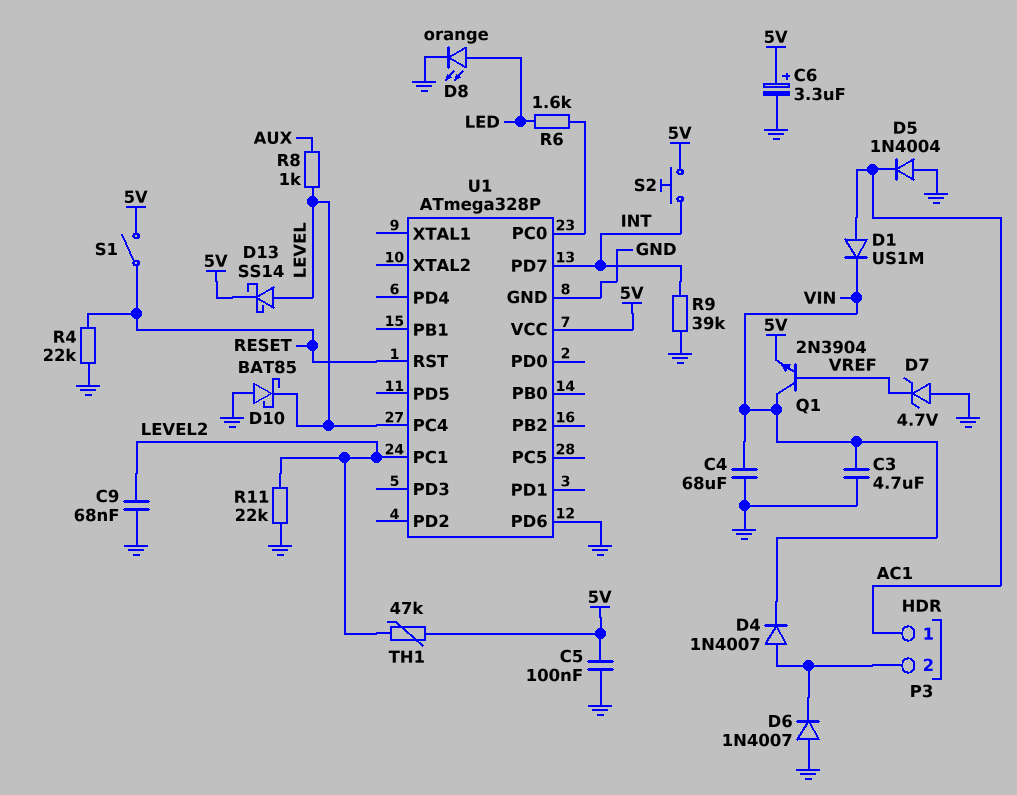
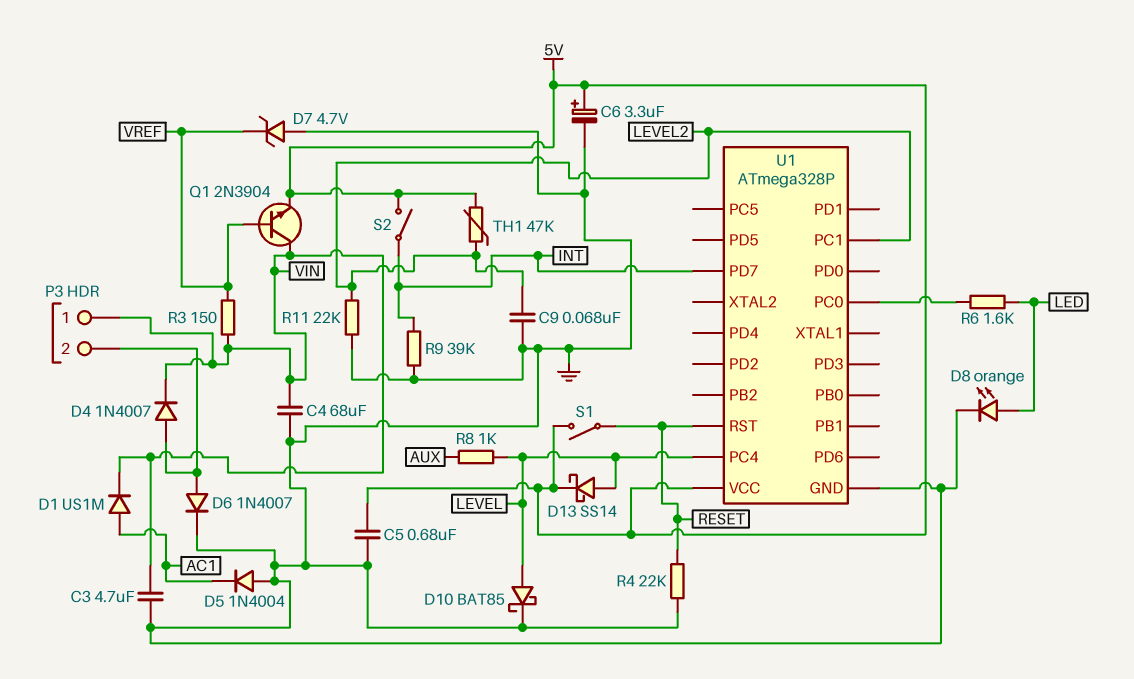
C5: 100nF (5V, GND) -> 680nF (5V, GND)
D6: diode 1N4007 (A GND, K P3/2) -> diode 1N4007 (A P3/2, K GND)
D10: schottky BAT85 (A GND, K LEVEL) -> schottky BAT85 (A LEVEL, K GND)
P3 pin 1: AC1 -> VIN
R3: none -> 150 (VIN, VREF)
S2: button (5V, INT) -> switch (5V, INT)
U1 pin PD6: GND -> none

